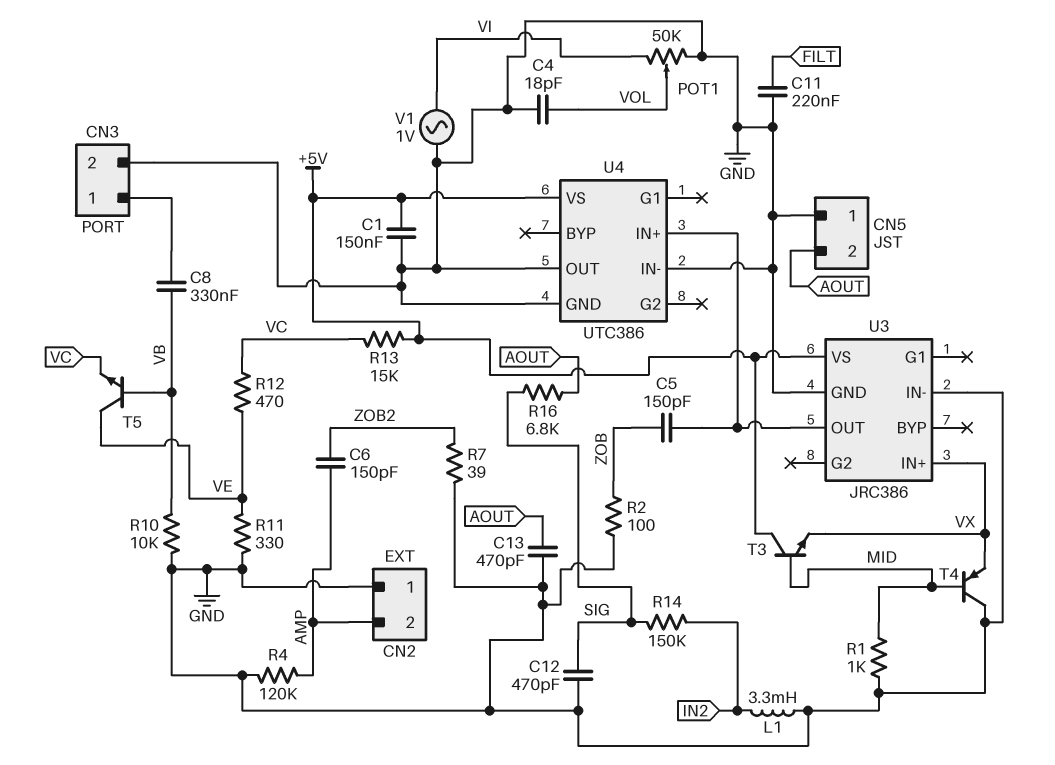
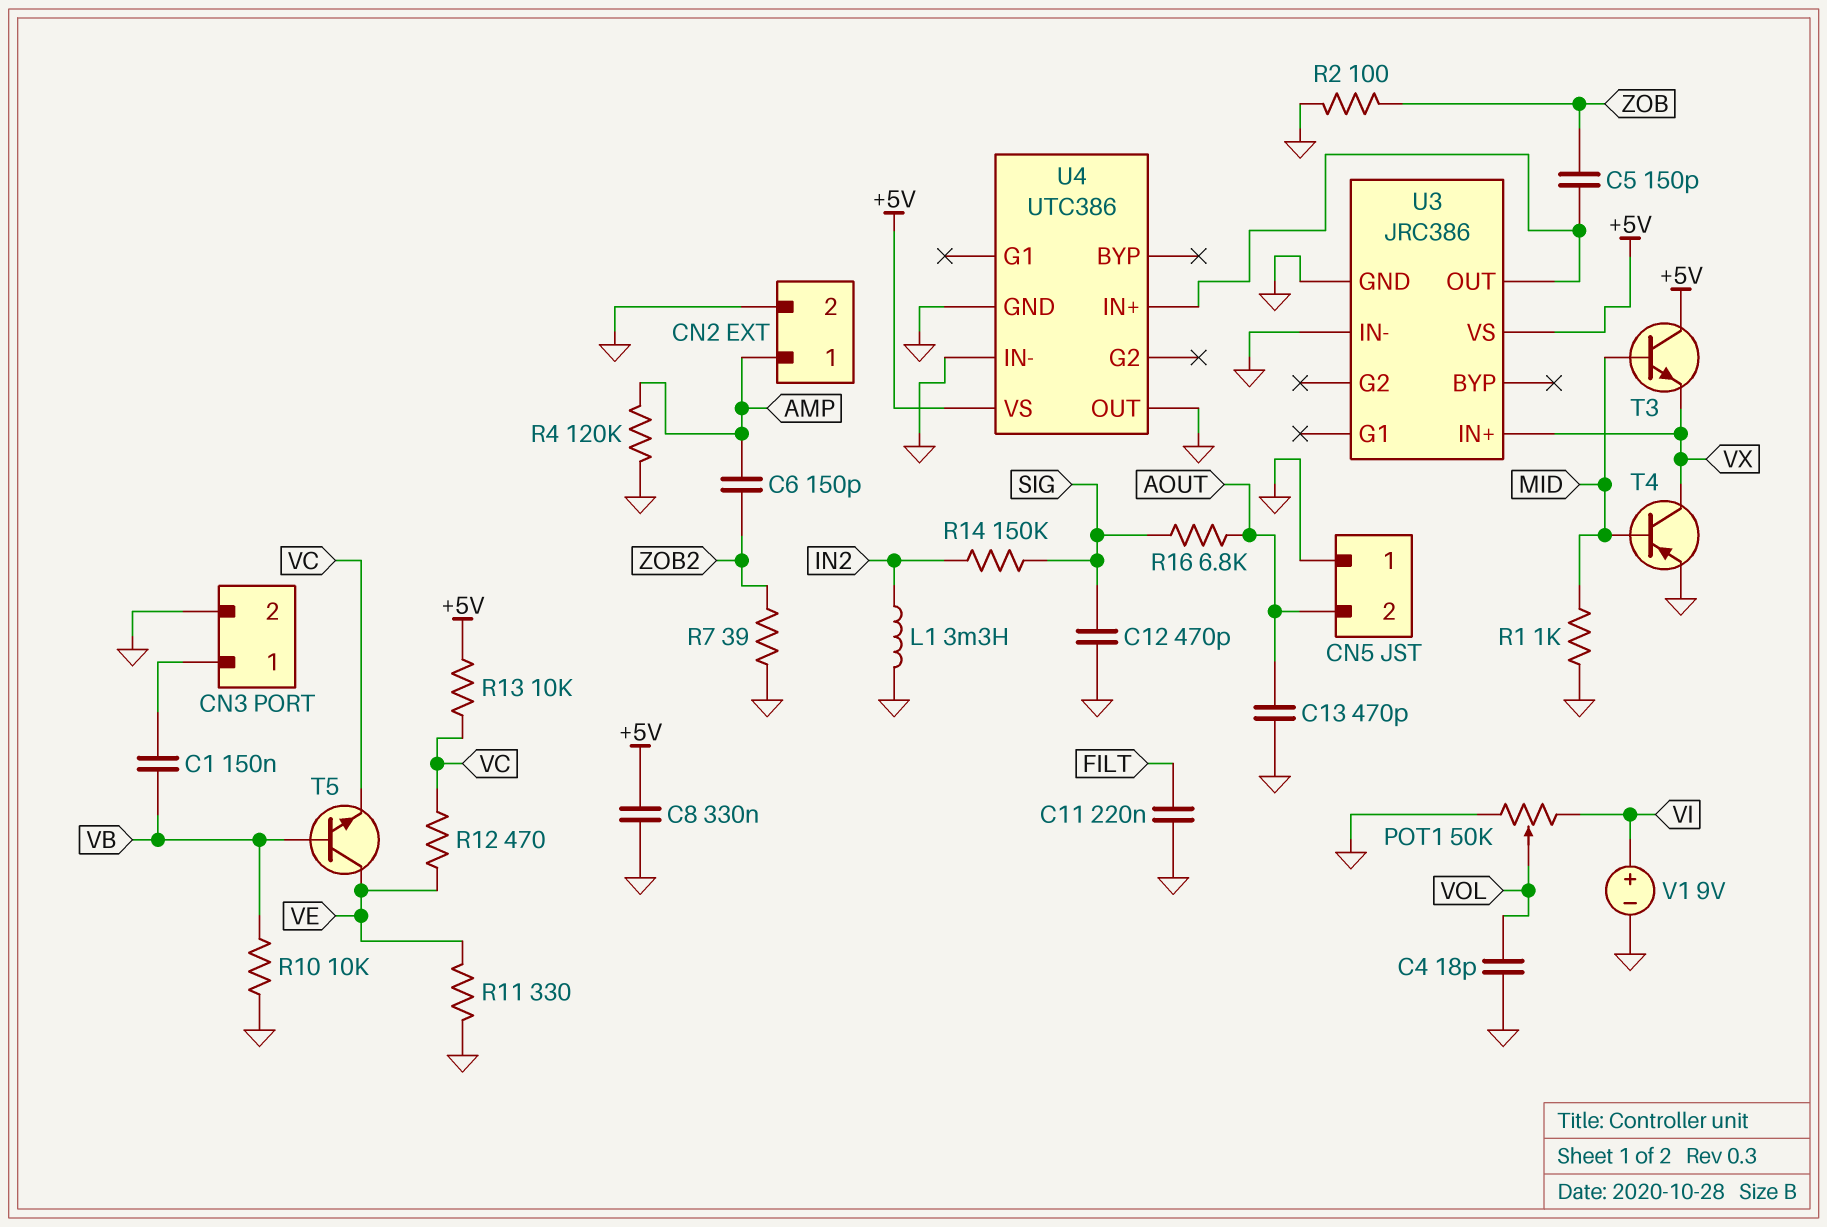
C1: 150nF (+5V, GND) -> 150nF (CN3/1, VB)
C8: 330nF (CN3/1, VB) -> 330nF (+5V, GND)
CN2 pin 1: GND -> AMP
CN2 pin 2: AMP -> GND
R13: 15k (+5V, VC) -> 10k (+5V, VC)
T4: PNP (B MID, C GND, E VX) -> PNP (B MID, C VX, E GND)
V1: AC 1V (GND, VI) -> 9V (plus VI, minus GND)

